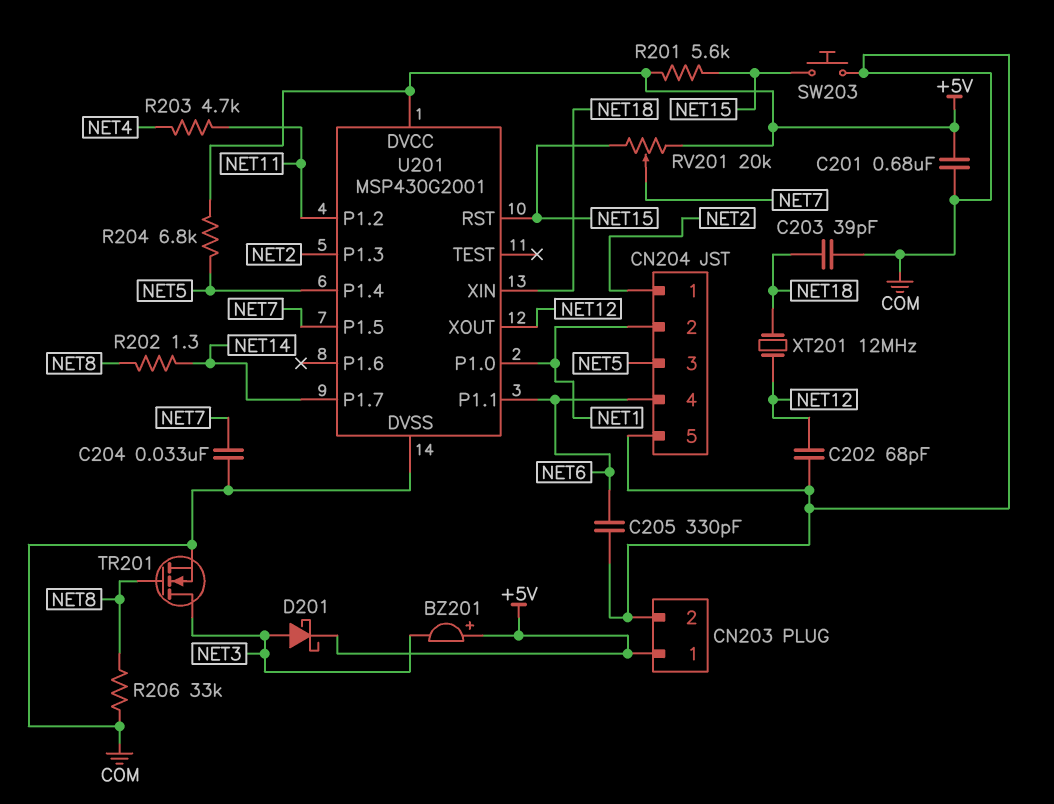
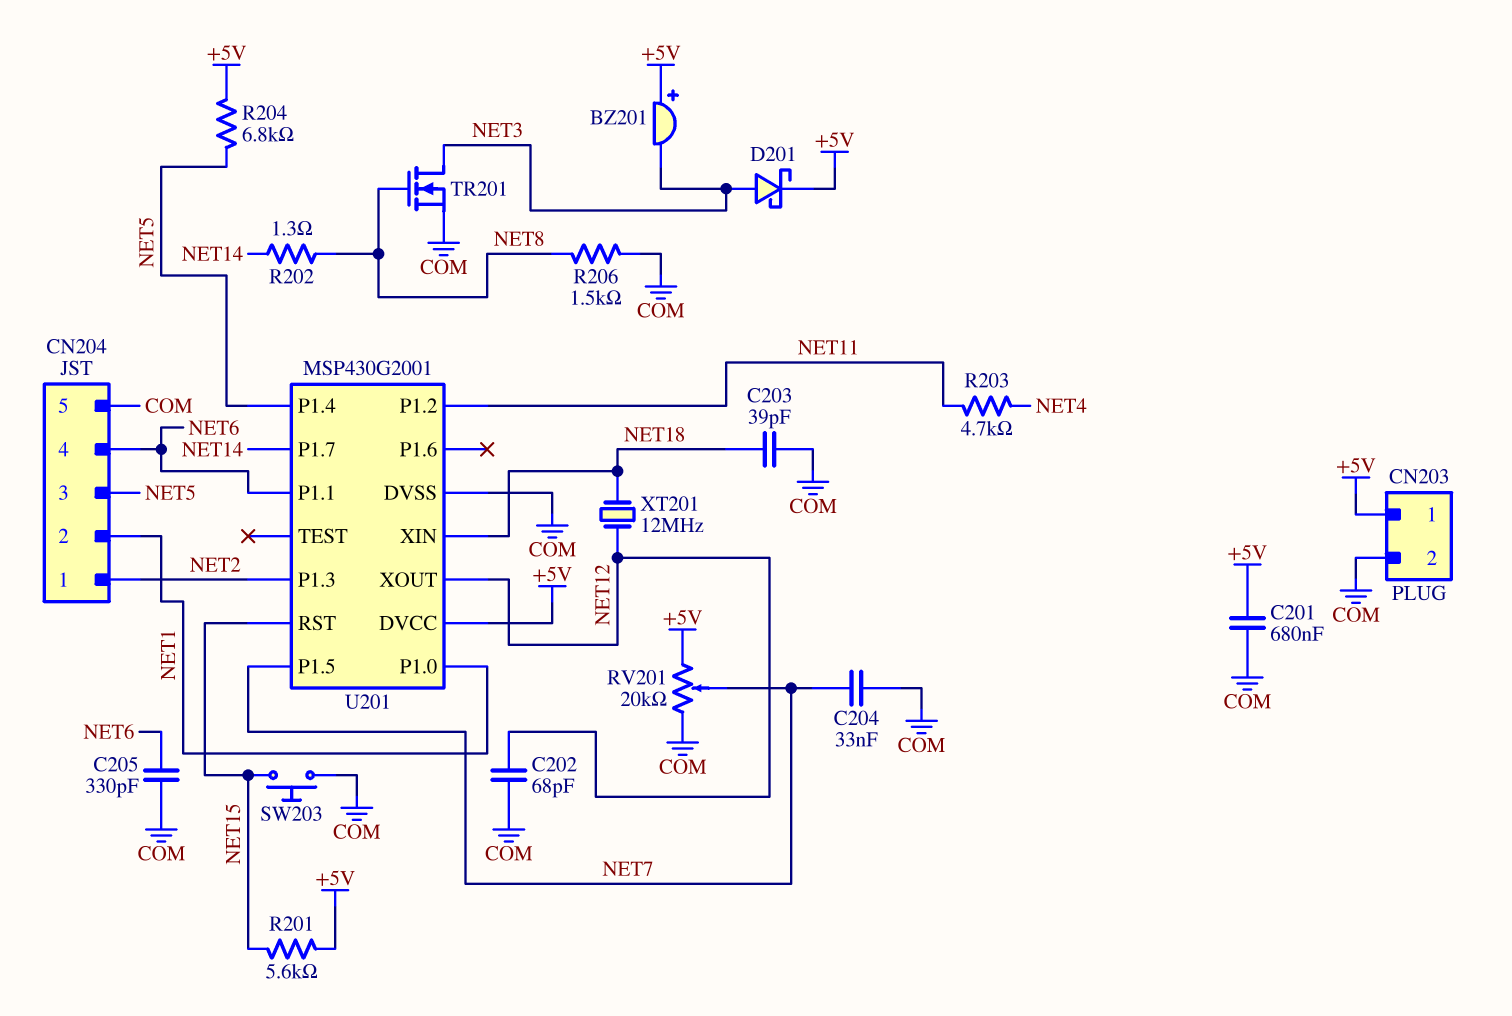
R206: 33k (COM, NET8) -> 1.5k (COM, NET8)
RV201: 20k (+5V, NET15, wiper NET7) -> 20k (+5V, COM, wiper NET7)

